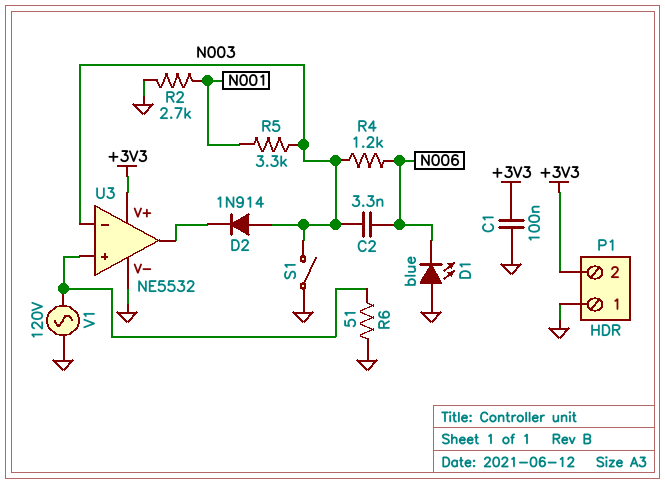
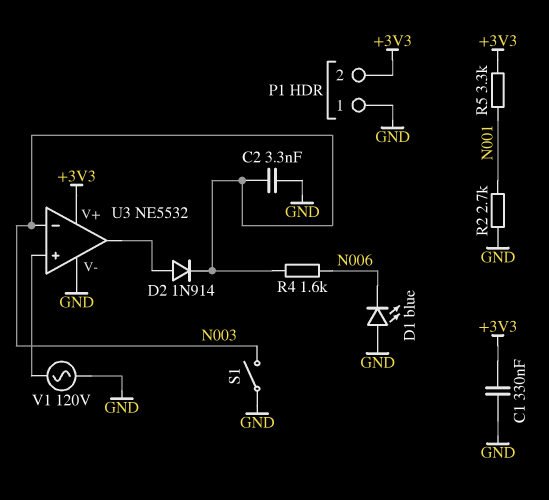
C1: 100nF (+3V3, GND) -> 330nF (+3V3, GND)
C2: 3.3nF (N003, N006) -> 3.3nF (GND, N003)
D2: diode 1N914 (A N003, K U3/out) -> diode 1N914 (A U3/out, K N003)
R4: 1.2k (N003, N006) -> 1.6k (N003, N006)
R5: 3.3k (N001, N003) -> 3.3k (+3V3, N001)
R6: 51 (GND, U3/in+) -> none

